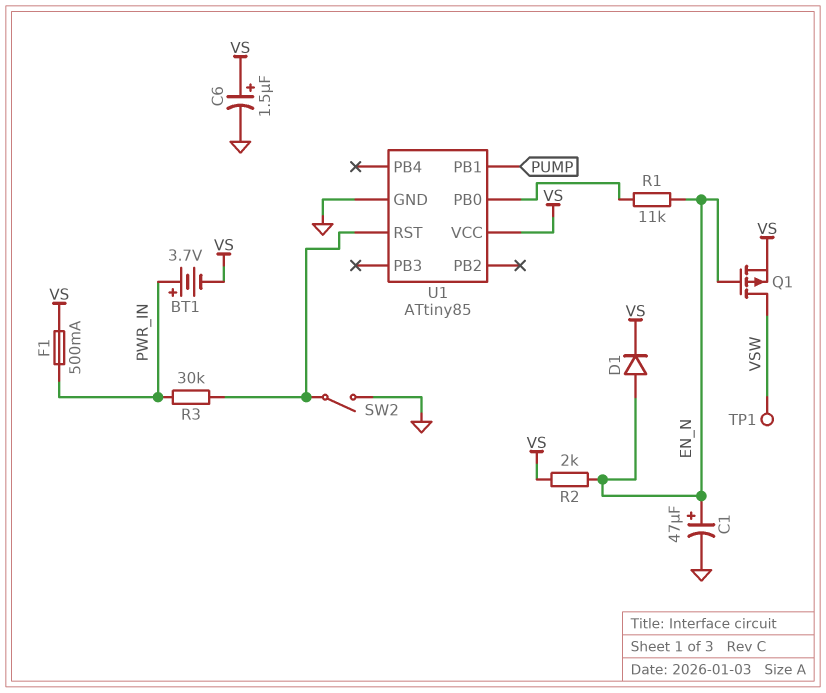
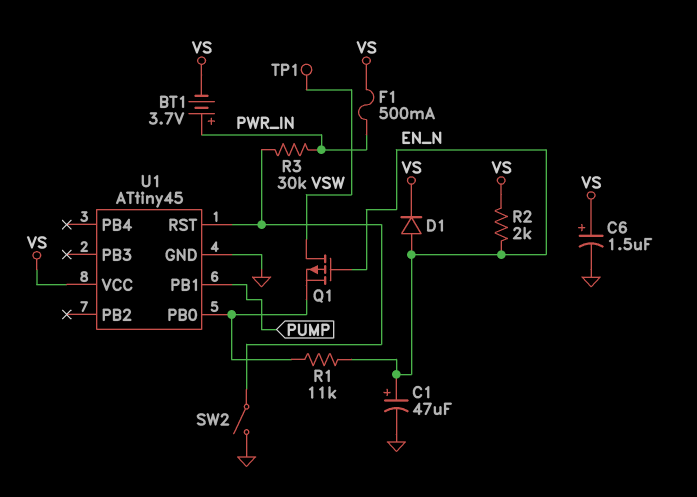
Q1: PMOS (G EN_N, D VSW, S VS) -> PMOS (G EN_N, D VSW, S U1/PB0)
U1: ATtiny85 -> ATtiny45

